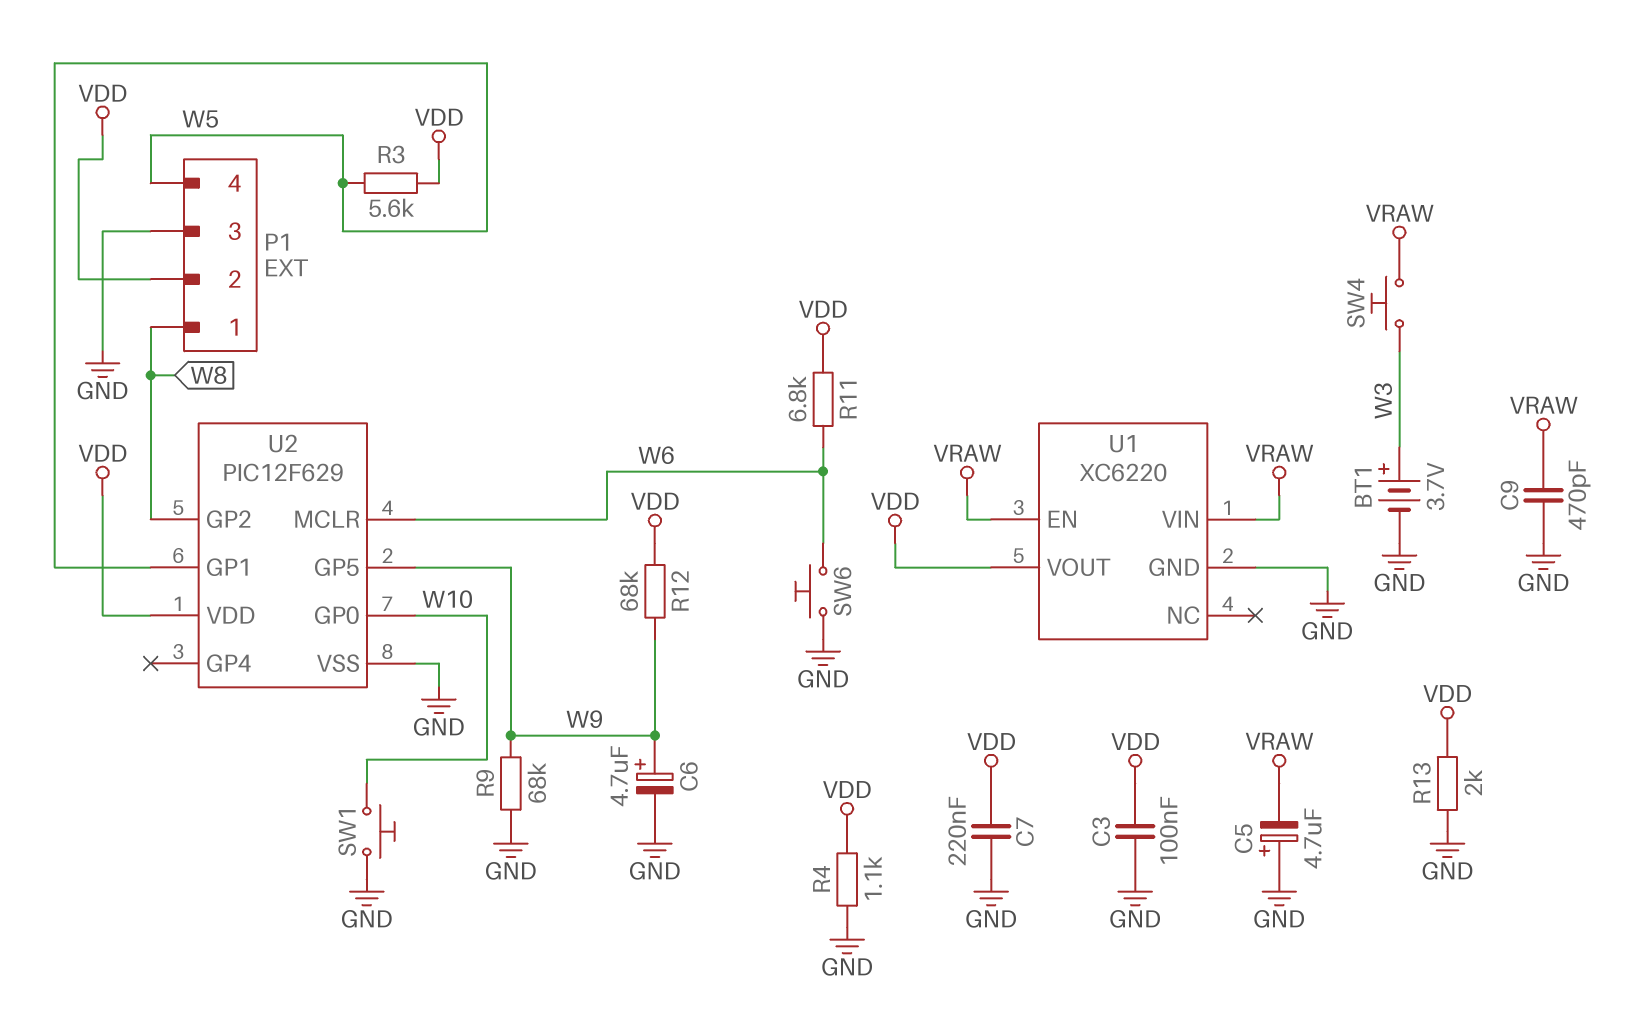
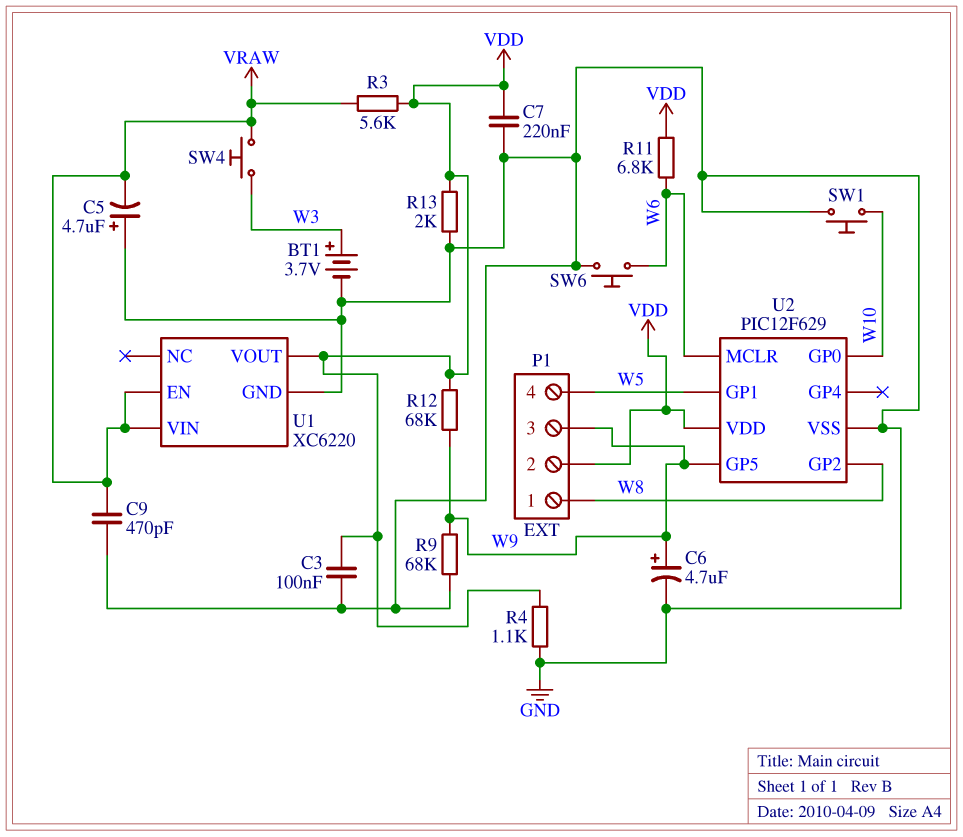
P1 pin 3: GND -> W9
R3: 5.6k (VDD, W5) -> 5.6k (VDD, VRAW)

